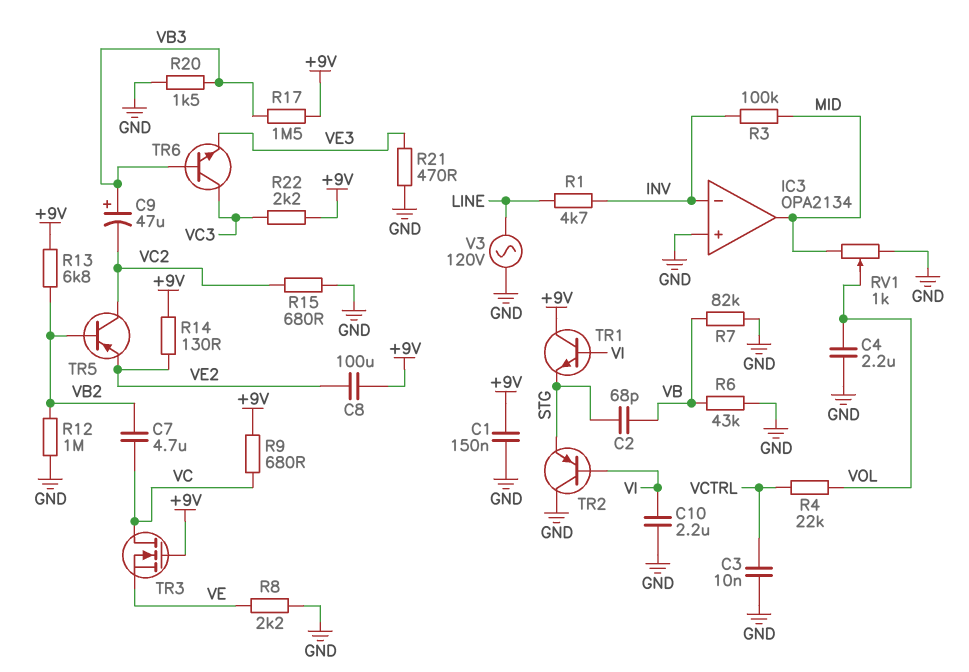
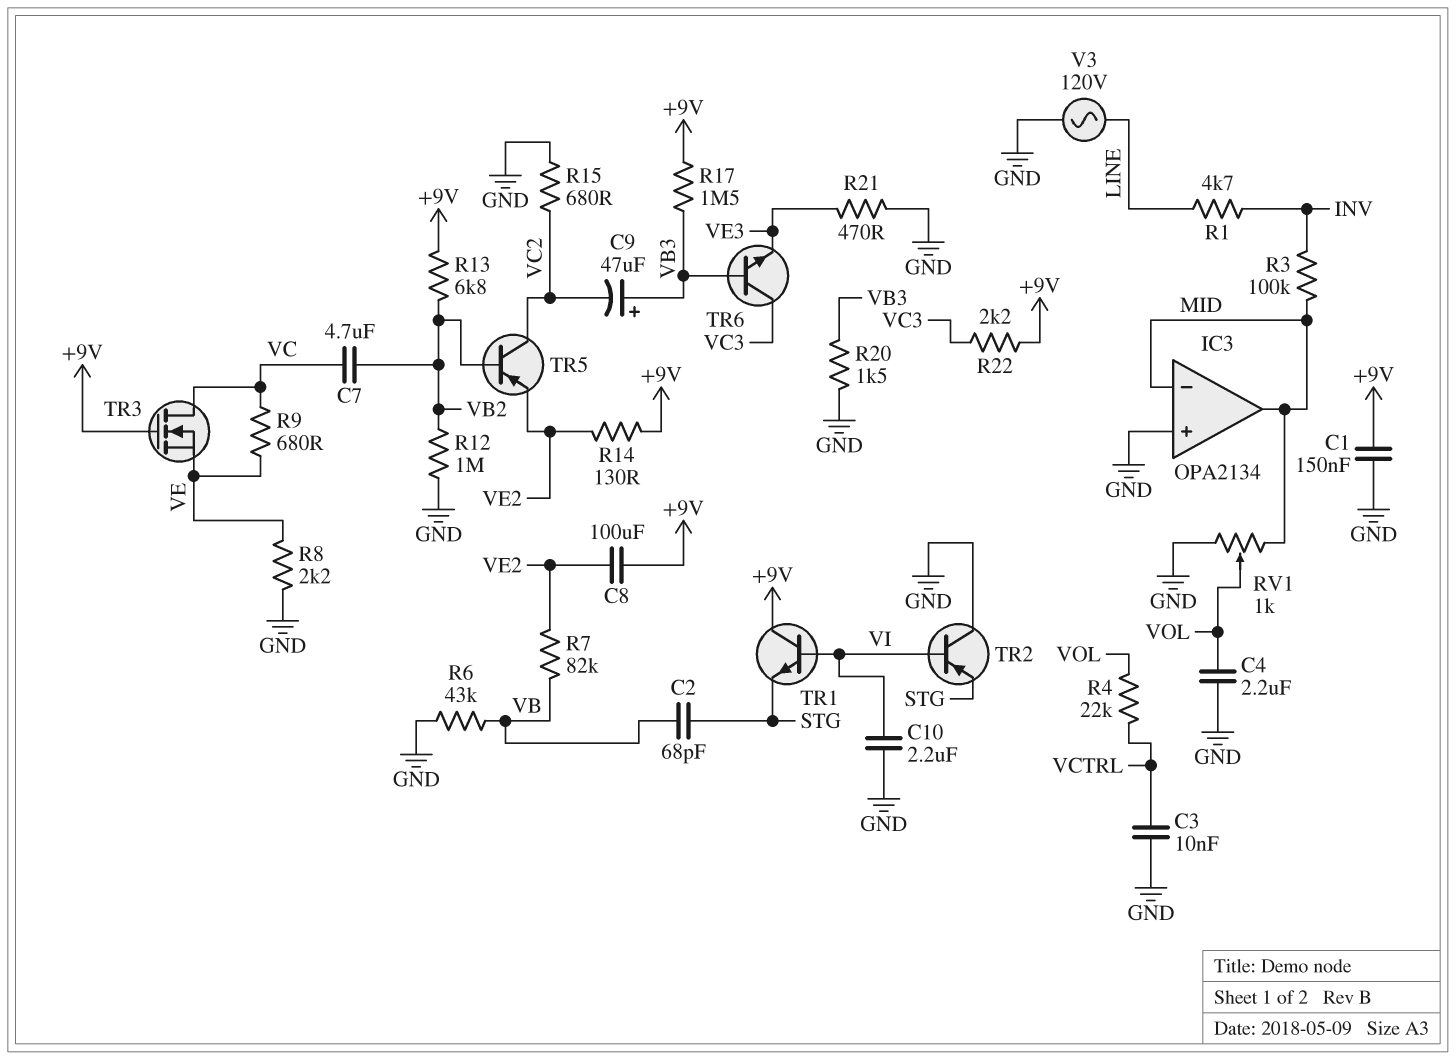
IC3 pin in-: INV -> MID
R7: 82k (GND, VB) -> 82k (VB, VE2)
R9: 680 (+9V, VC) -> 680 (VC, VE)

